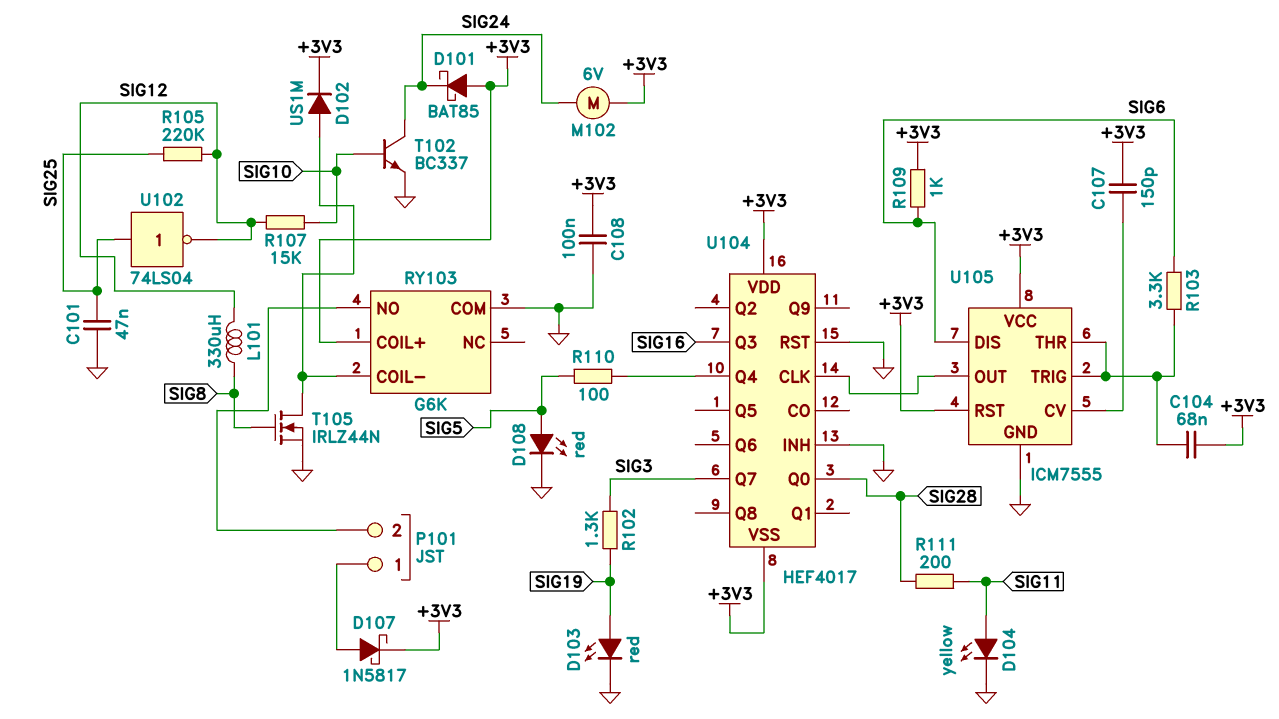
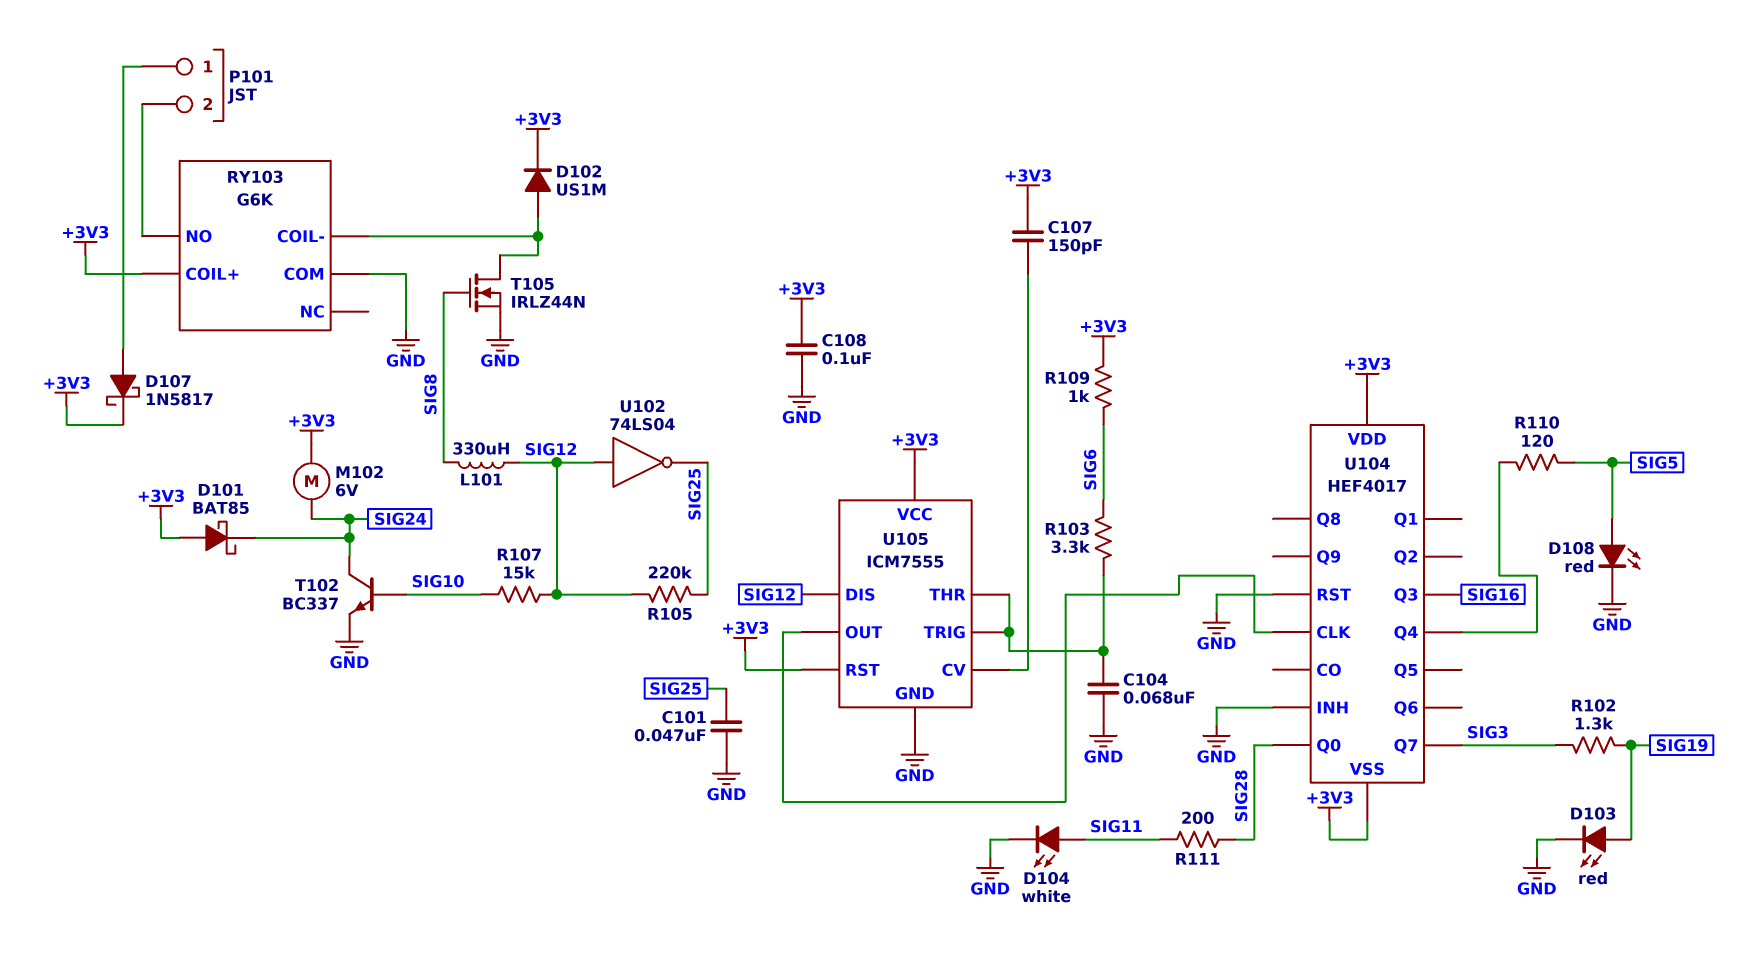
C104: 68nF (+3V3, U105/THR) -> 68nF (GND, U105/THR)
D104: LED yellow (A SIG11, K GND) -> LED white (A SIG11, K GND)
R110: 100 (SIG5, U104/Q4) -> 120 (SIG5, U104/Q4)
U102: NOT 74LS04 (in SIG25, out SIG12) -> NOT 74LS04 (in SIG12, out SIG25)
U105 pin DIS: SIG6 -> SIG12

